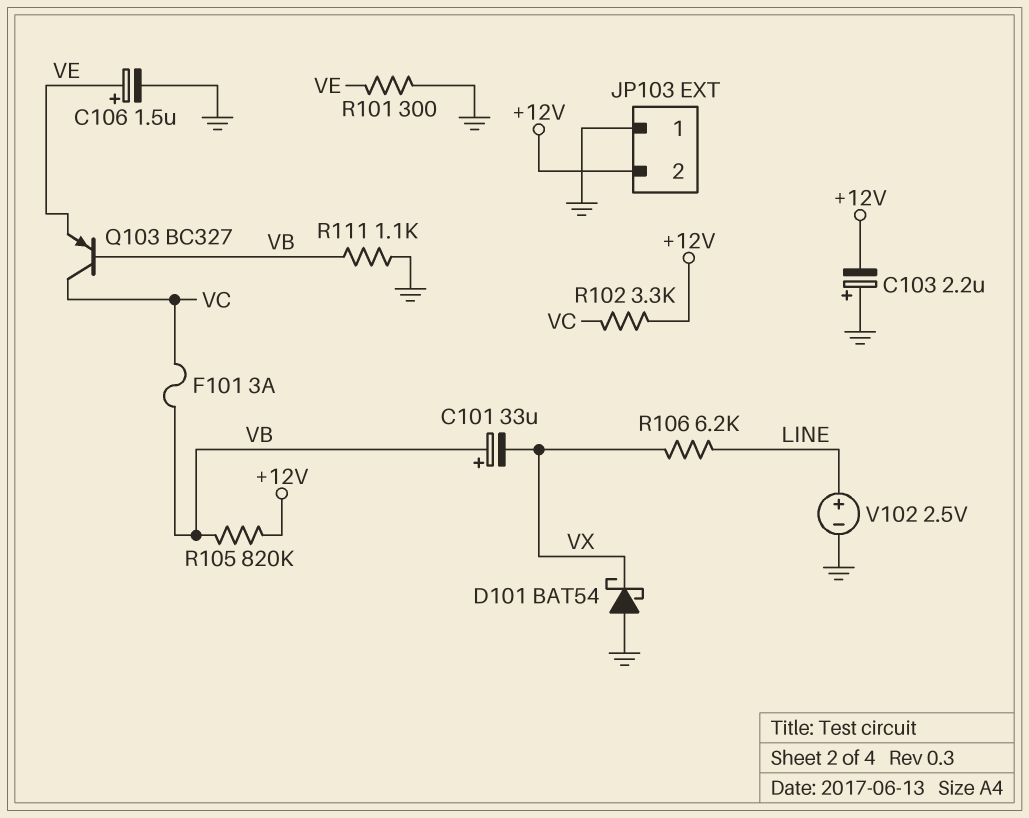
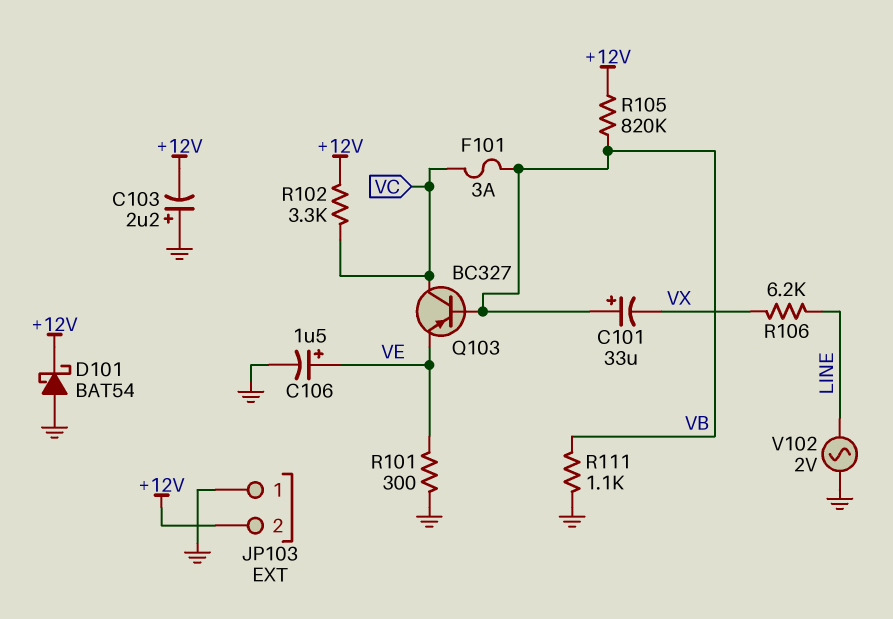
D101: schottky BAT54 (A GND, K VX) -> schottky BAT54 (A GND, K +12V)
V102: 2.5V (plus LINE, minus GND) -> AC 2V (GND, LINE)

